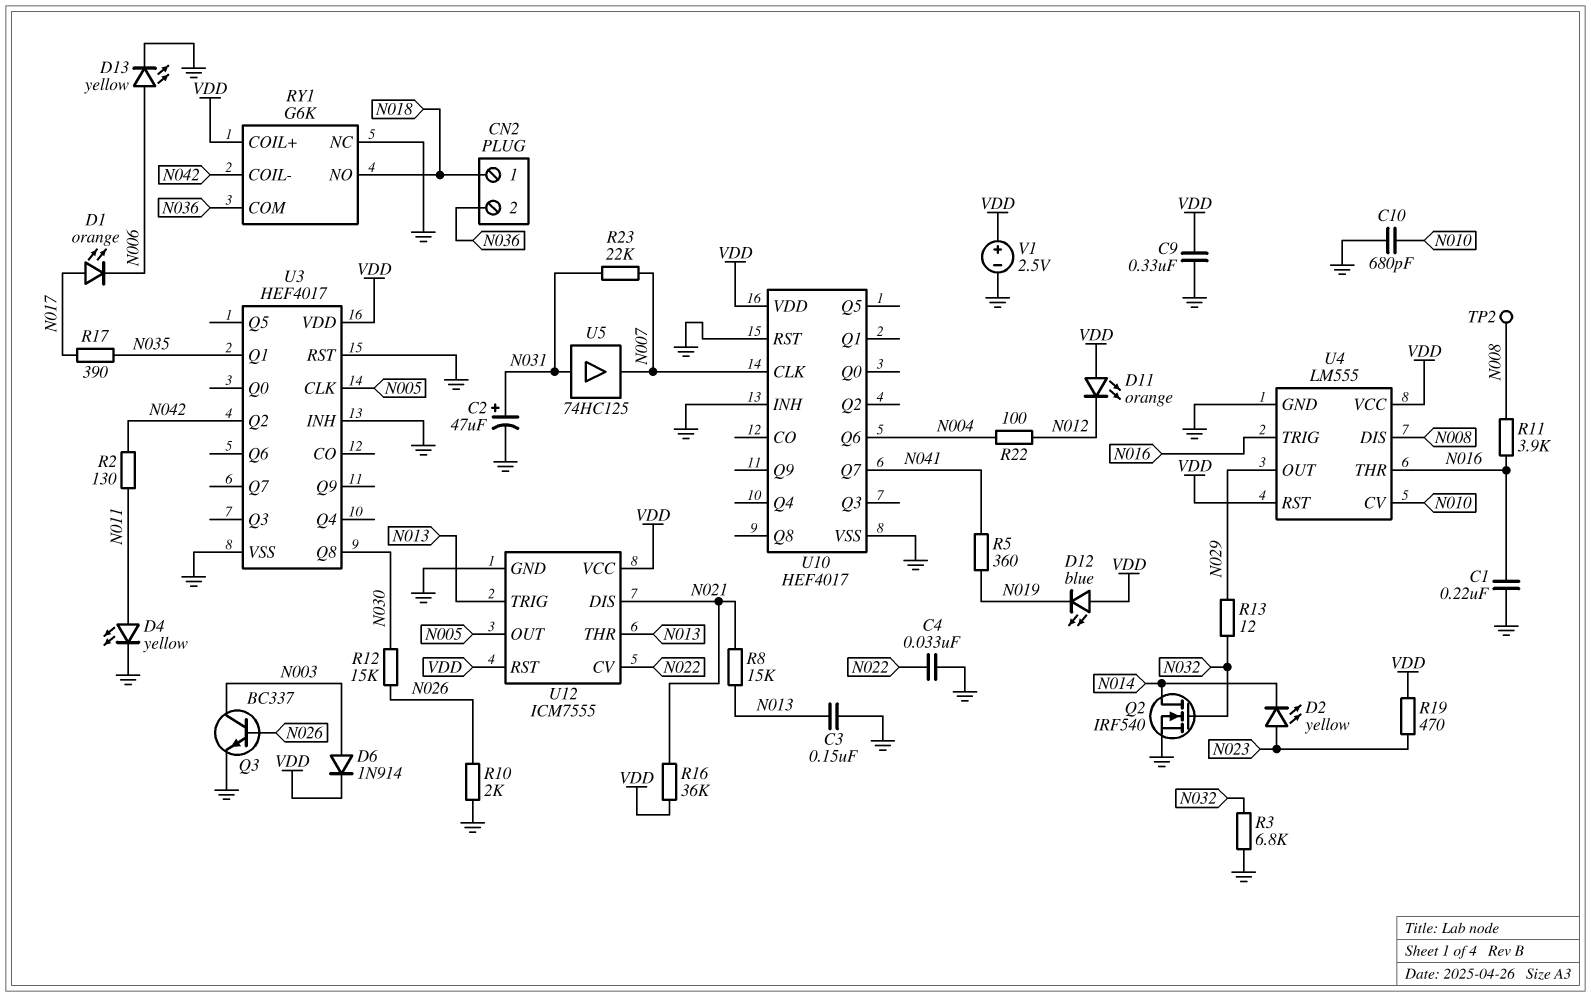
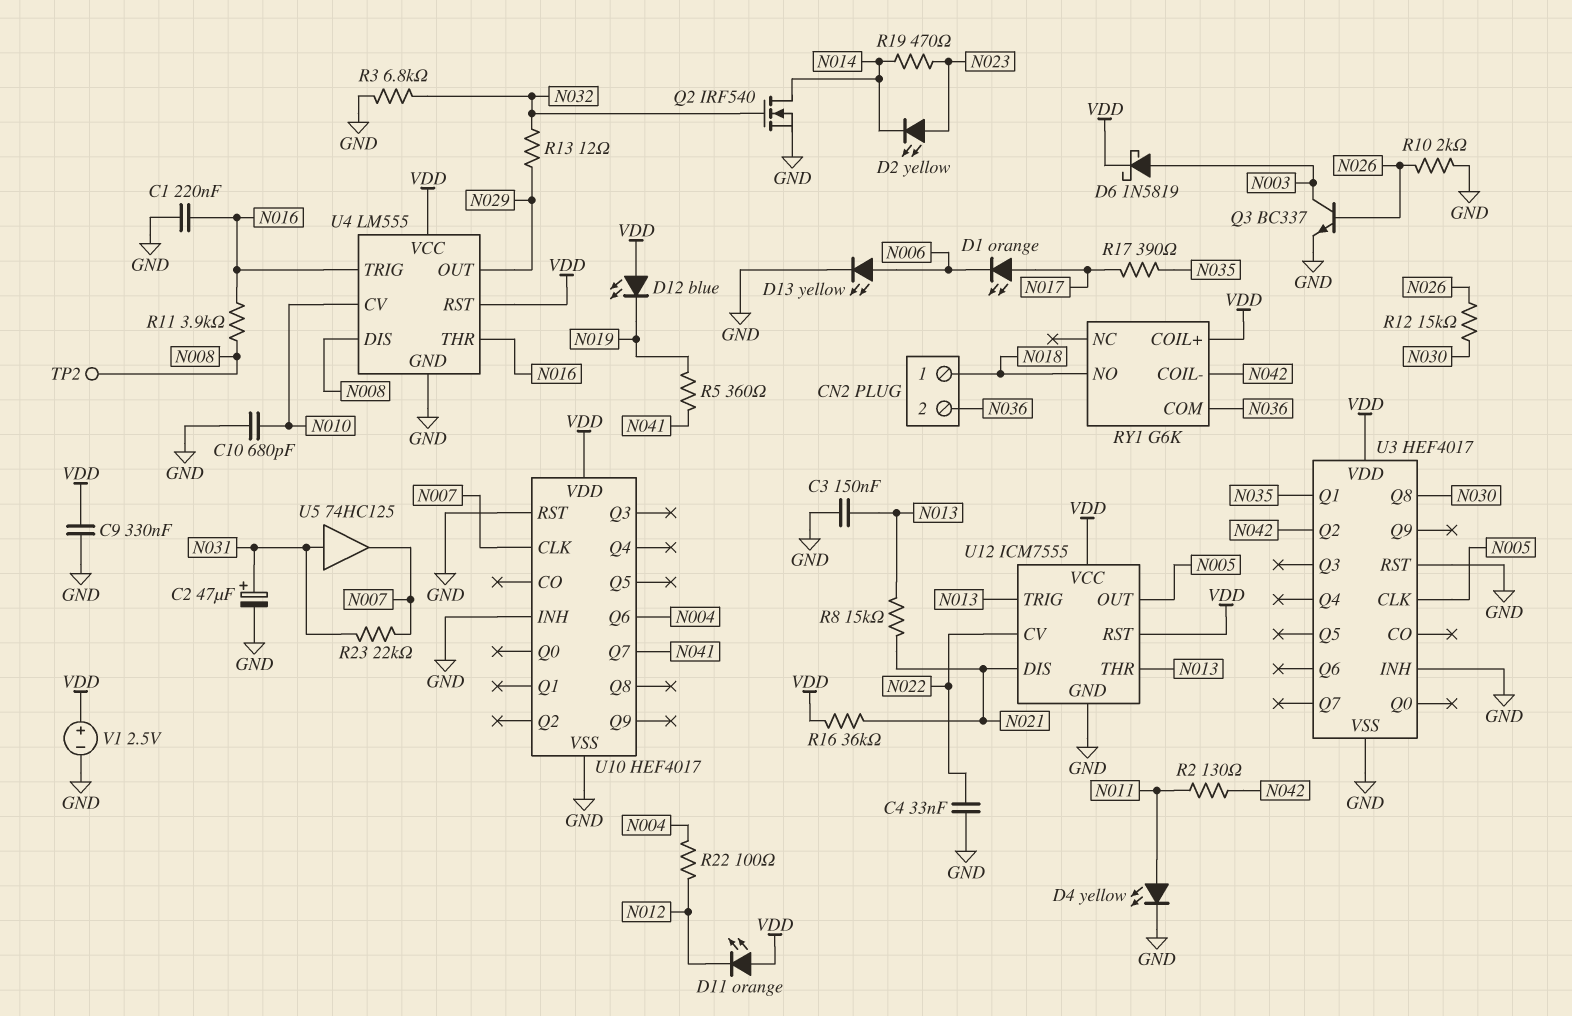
D6: diode 1N914 (A N003, K VDD) -> schottky 1N5819 (A N003, K VDD)
R19: 470 (N023, VDD) -> 470 (N014, N023)
RY1 pin NC: GND -> none

